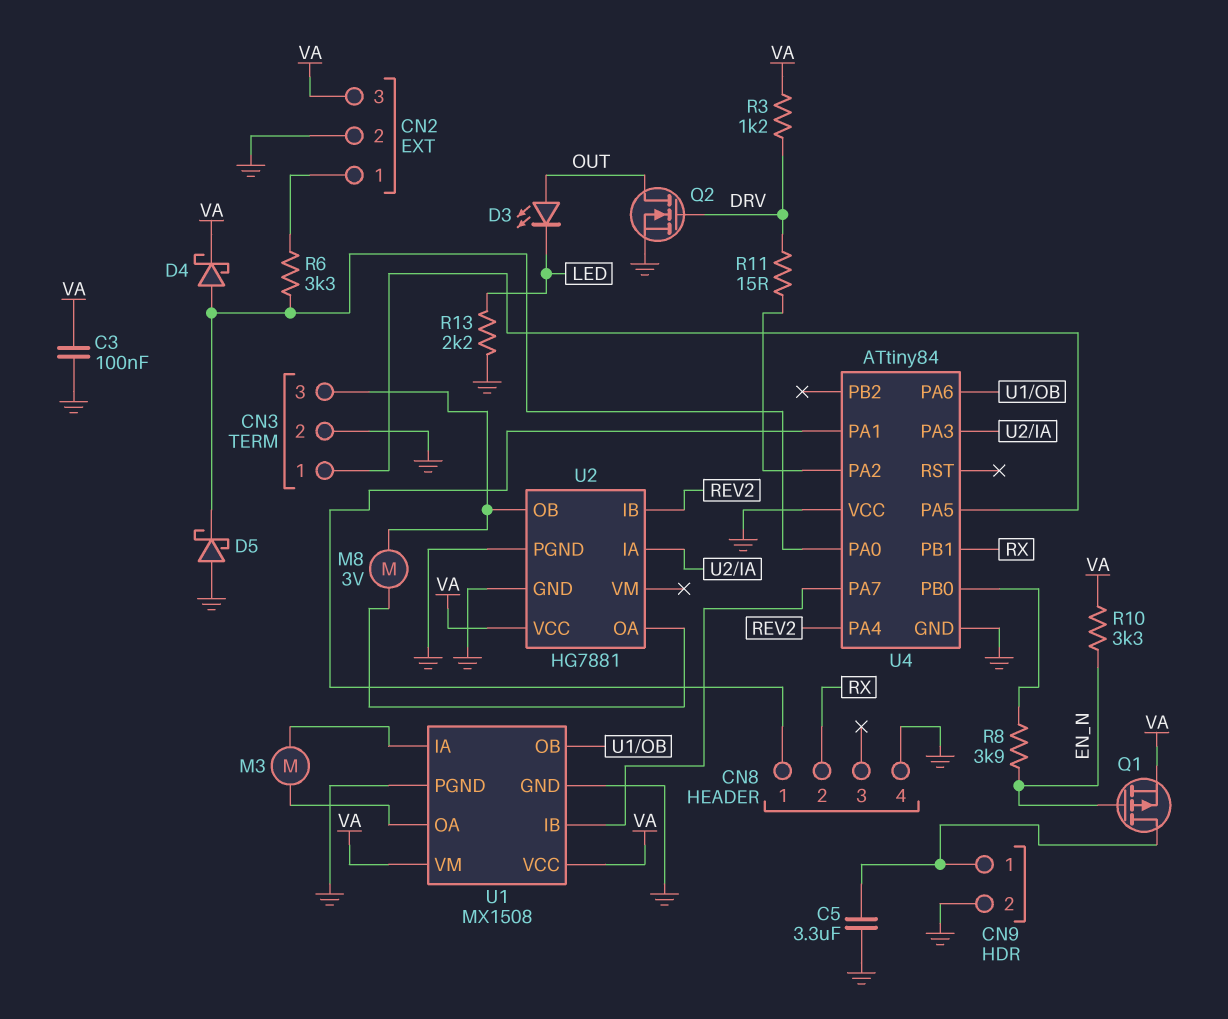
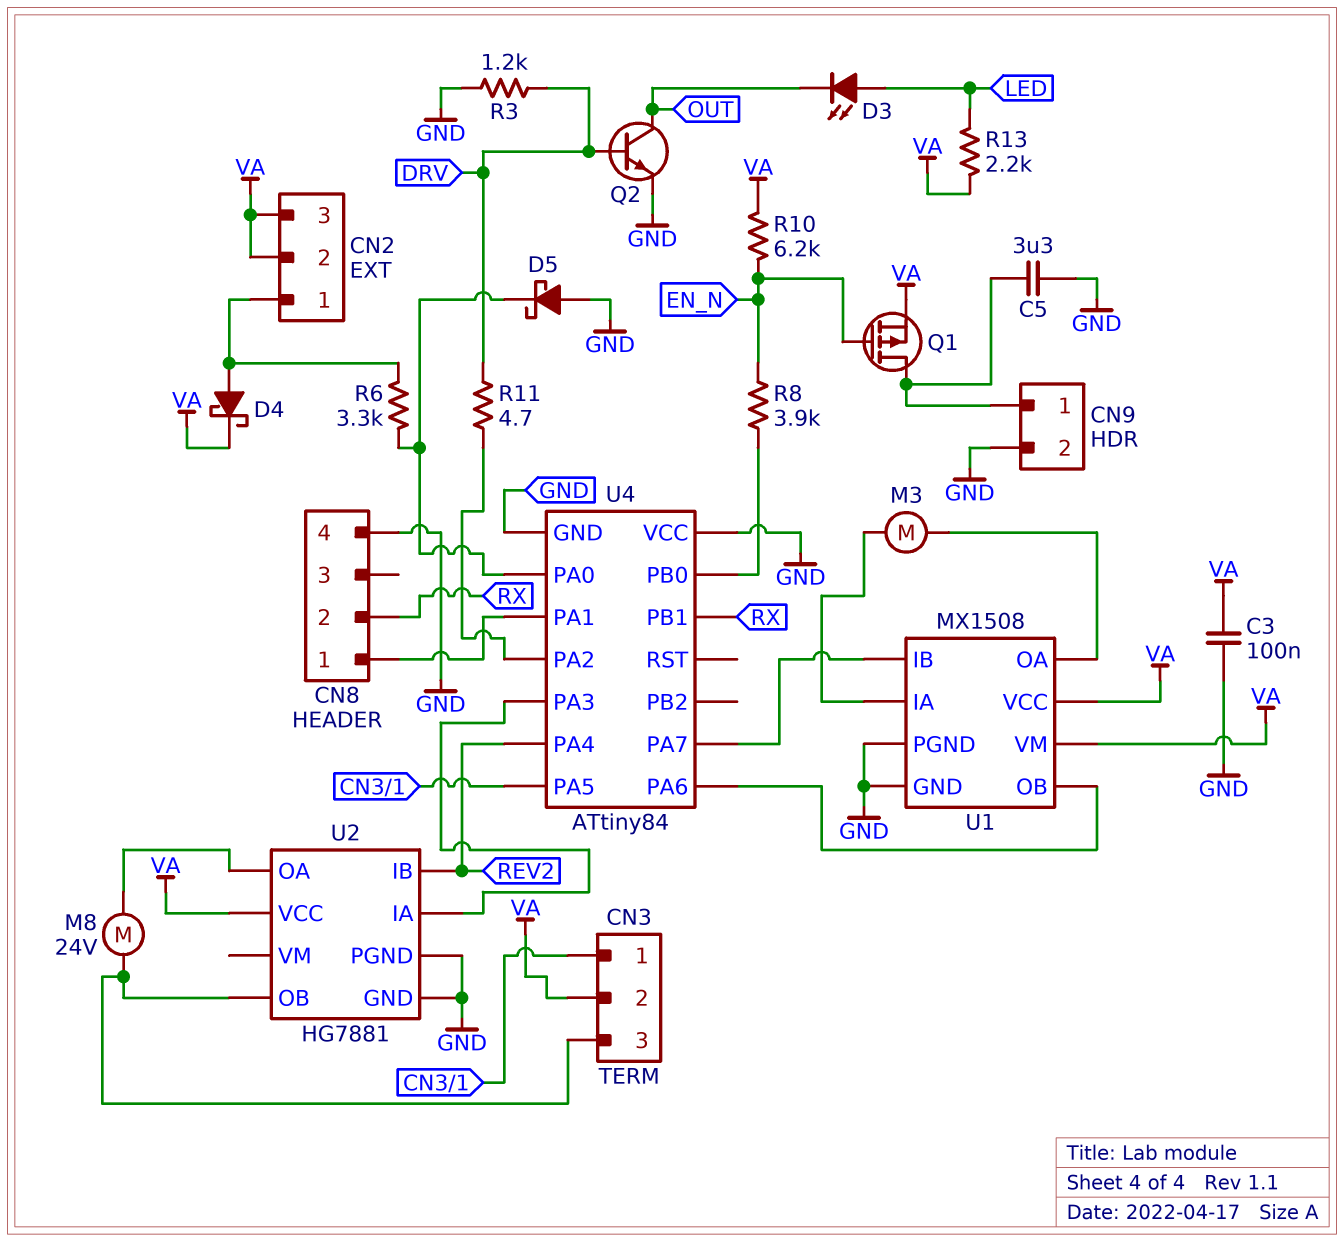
CN2 pin 2: GND -> VA
CN3 pin 2: GND -> VA
D3: LED (A OUT, K LED) -> LED (A LED, K OUT)
D4: schottky (A U4/PA0, K VA) -> schottky (A CN2/1, K VA)
M8: motor 3V (CN3/3, U2/OA) -> motor 24V (CN3/3, U2/OA)
Q2: NMOS (G DRV, D OUT, S GND) -> NPN (B DRV, C OUT, E GND)
R3: 1.2k (DRV, VA) -> 1.2k (DRV, GND)
R10: 3.3k (EN_N, VA) -> 6.2k (EN_N, VA)
R11: 15 (DRV, U4/PA2) -> 4.7 (DRV, U4/PA2)
R13: 2.2k (GND, LED) -> 2.2k (LED, VA)

